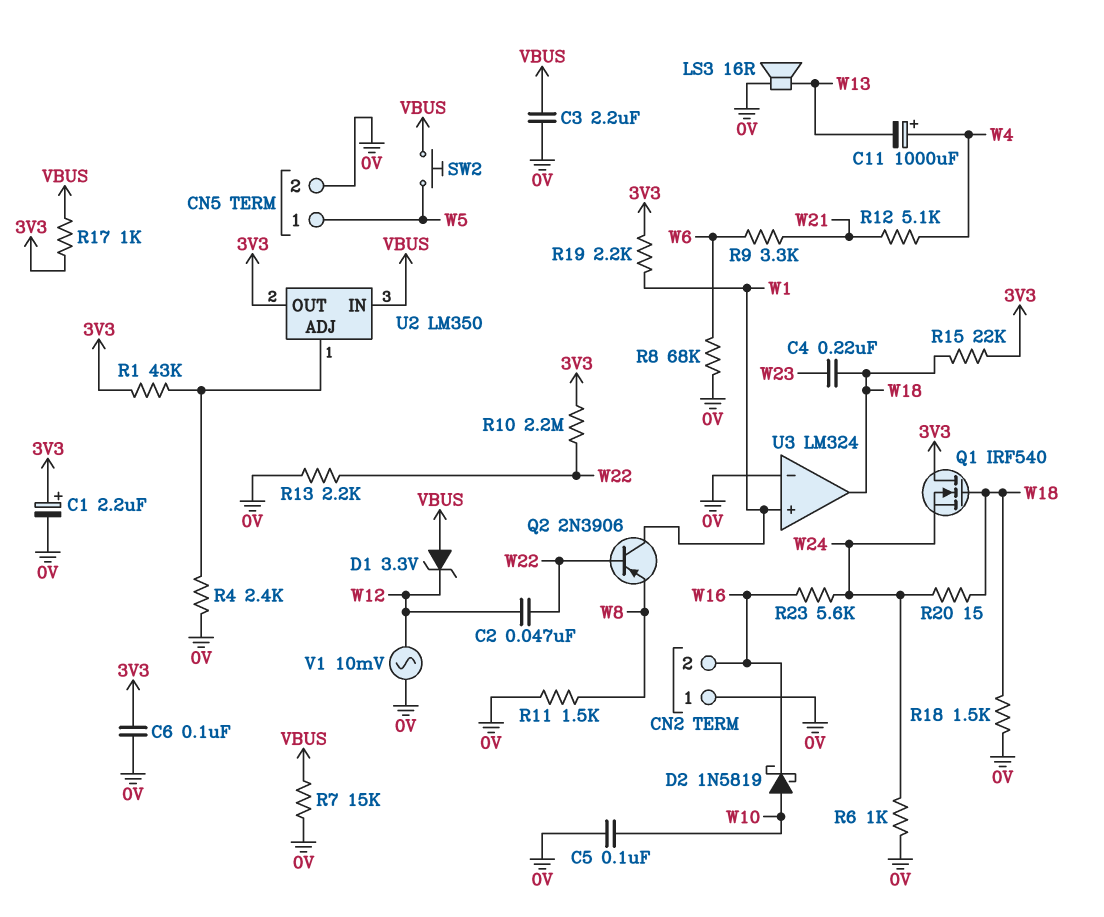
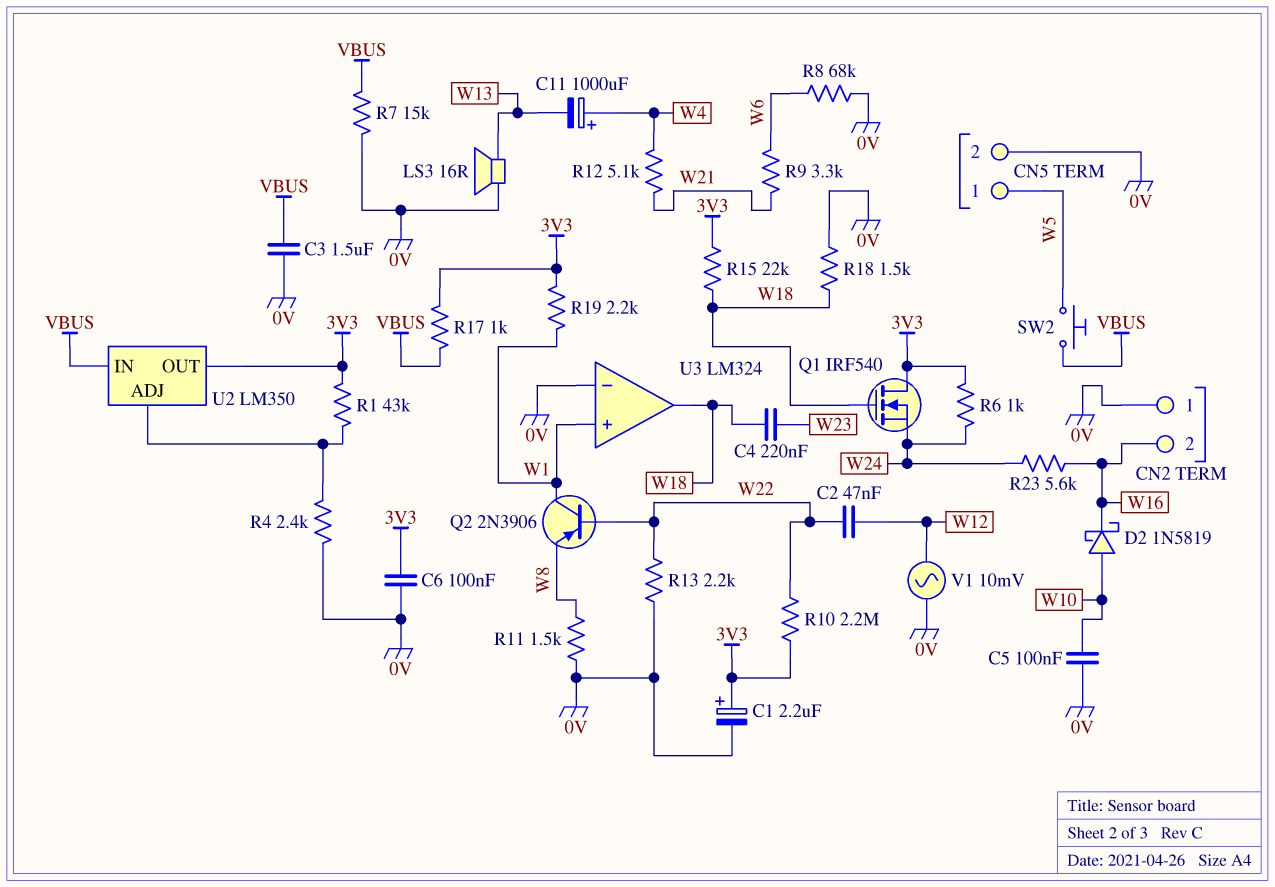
C3: 2.2uF (0V, VBUS) -> 1.5uF (0V, VBUS)
D1: zener 3.3V (A VBUS, K W12) -> none
R6: 1k (0V, W24) -> 1k (3V3, W24)
R20: 15 (W18, W24) -> none

